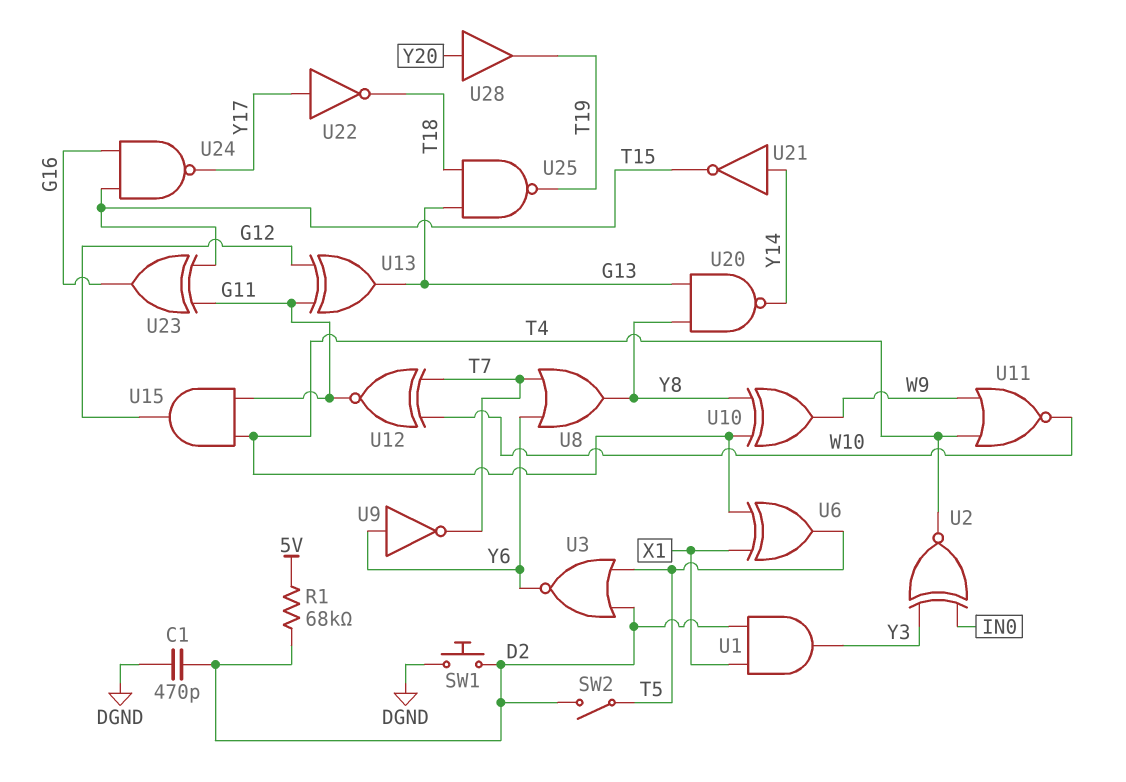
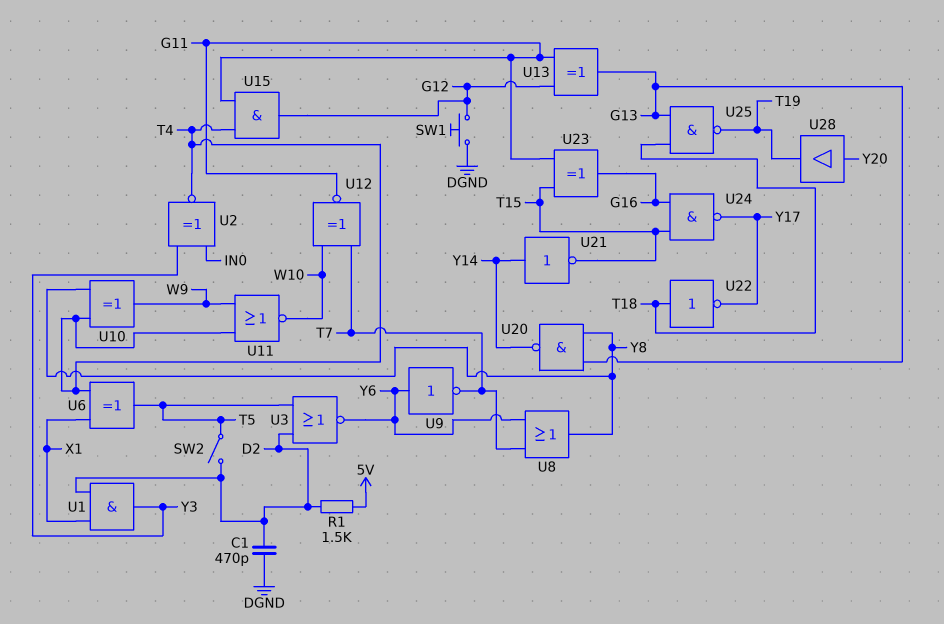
R1: 68k (5V, D2) -> 1.5k (5V, D2)
SW1: button (D2, DGND) -> button (DGND, G12)
U22: NOT (in Y17, out T18) -> NOT (in T18, out Y17)

